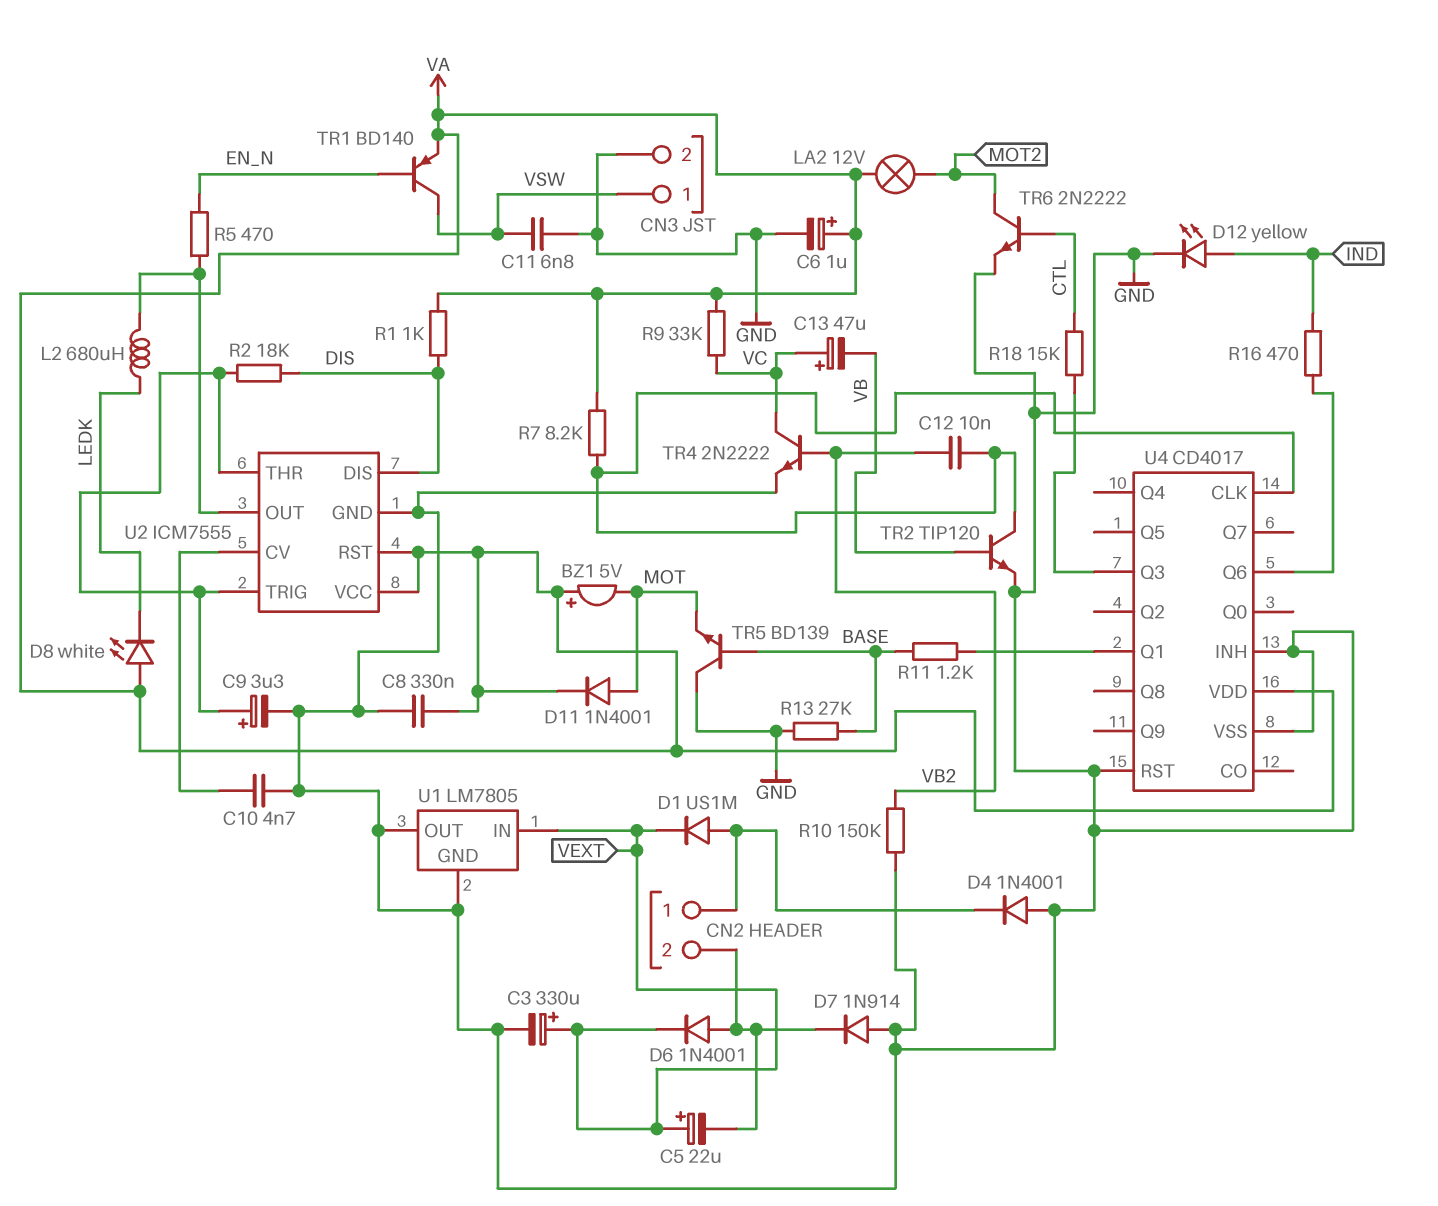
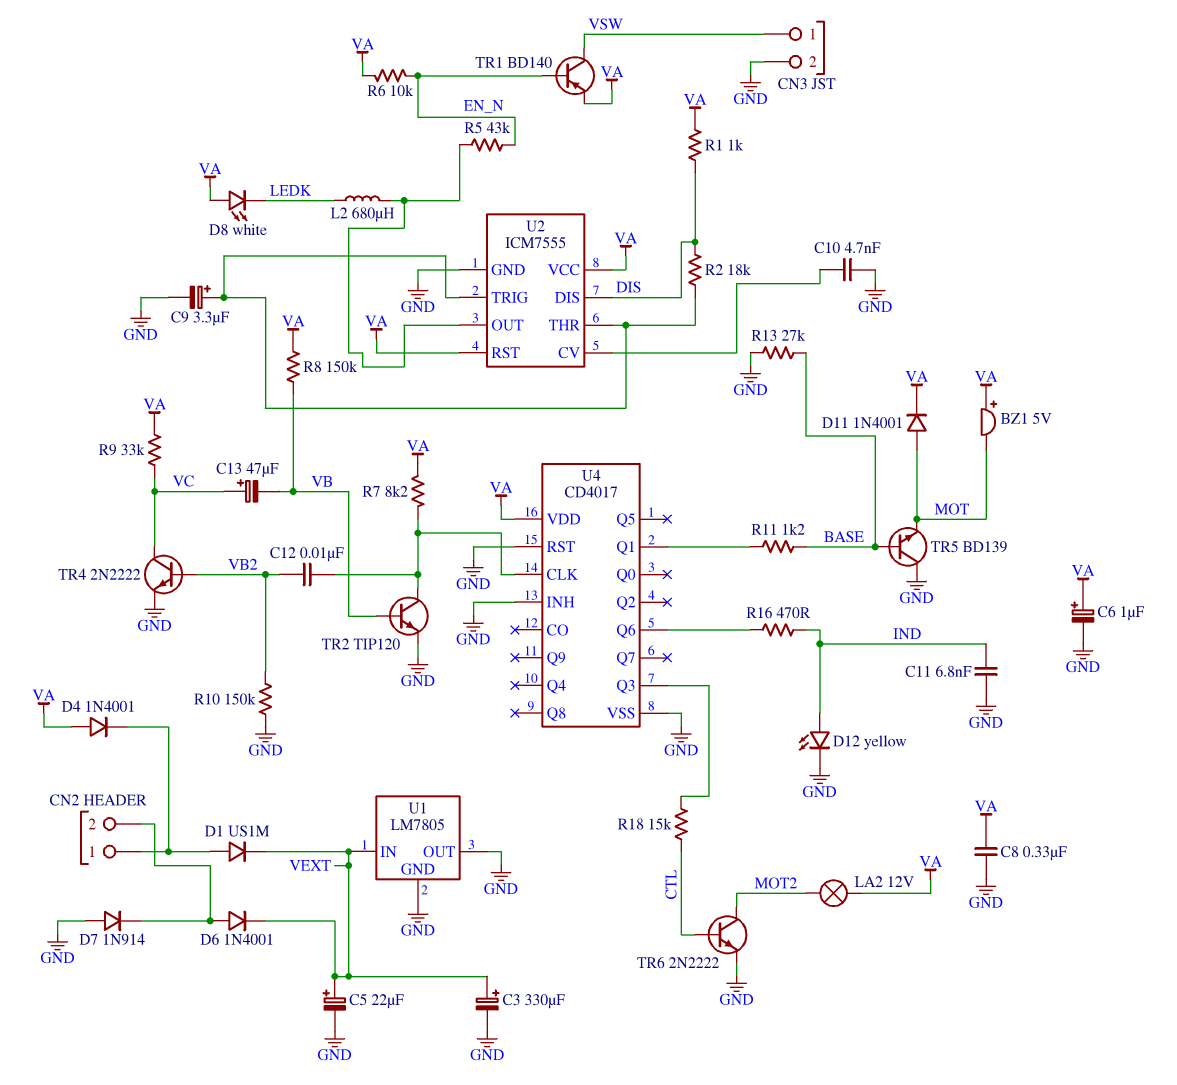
C5: 22uF (plus VEXT, minus CN2/2) -> 22uF (plus VEXT, minus GND)
C11: 6.8nF (GND, VSW) -> 6.8nF (GND, IND)
D4: diode 1N4001 (A GND, K CN2/1) -> diode 1N4001 (A VA, K CN2/1)
R5: 470 (EN_N, U2/OUT) -> 43k (EN_N, U2/OUT)
R6: none -> 10k (EN_N, VA)
R8: none -> 150k (VA, VB)

